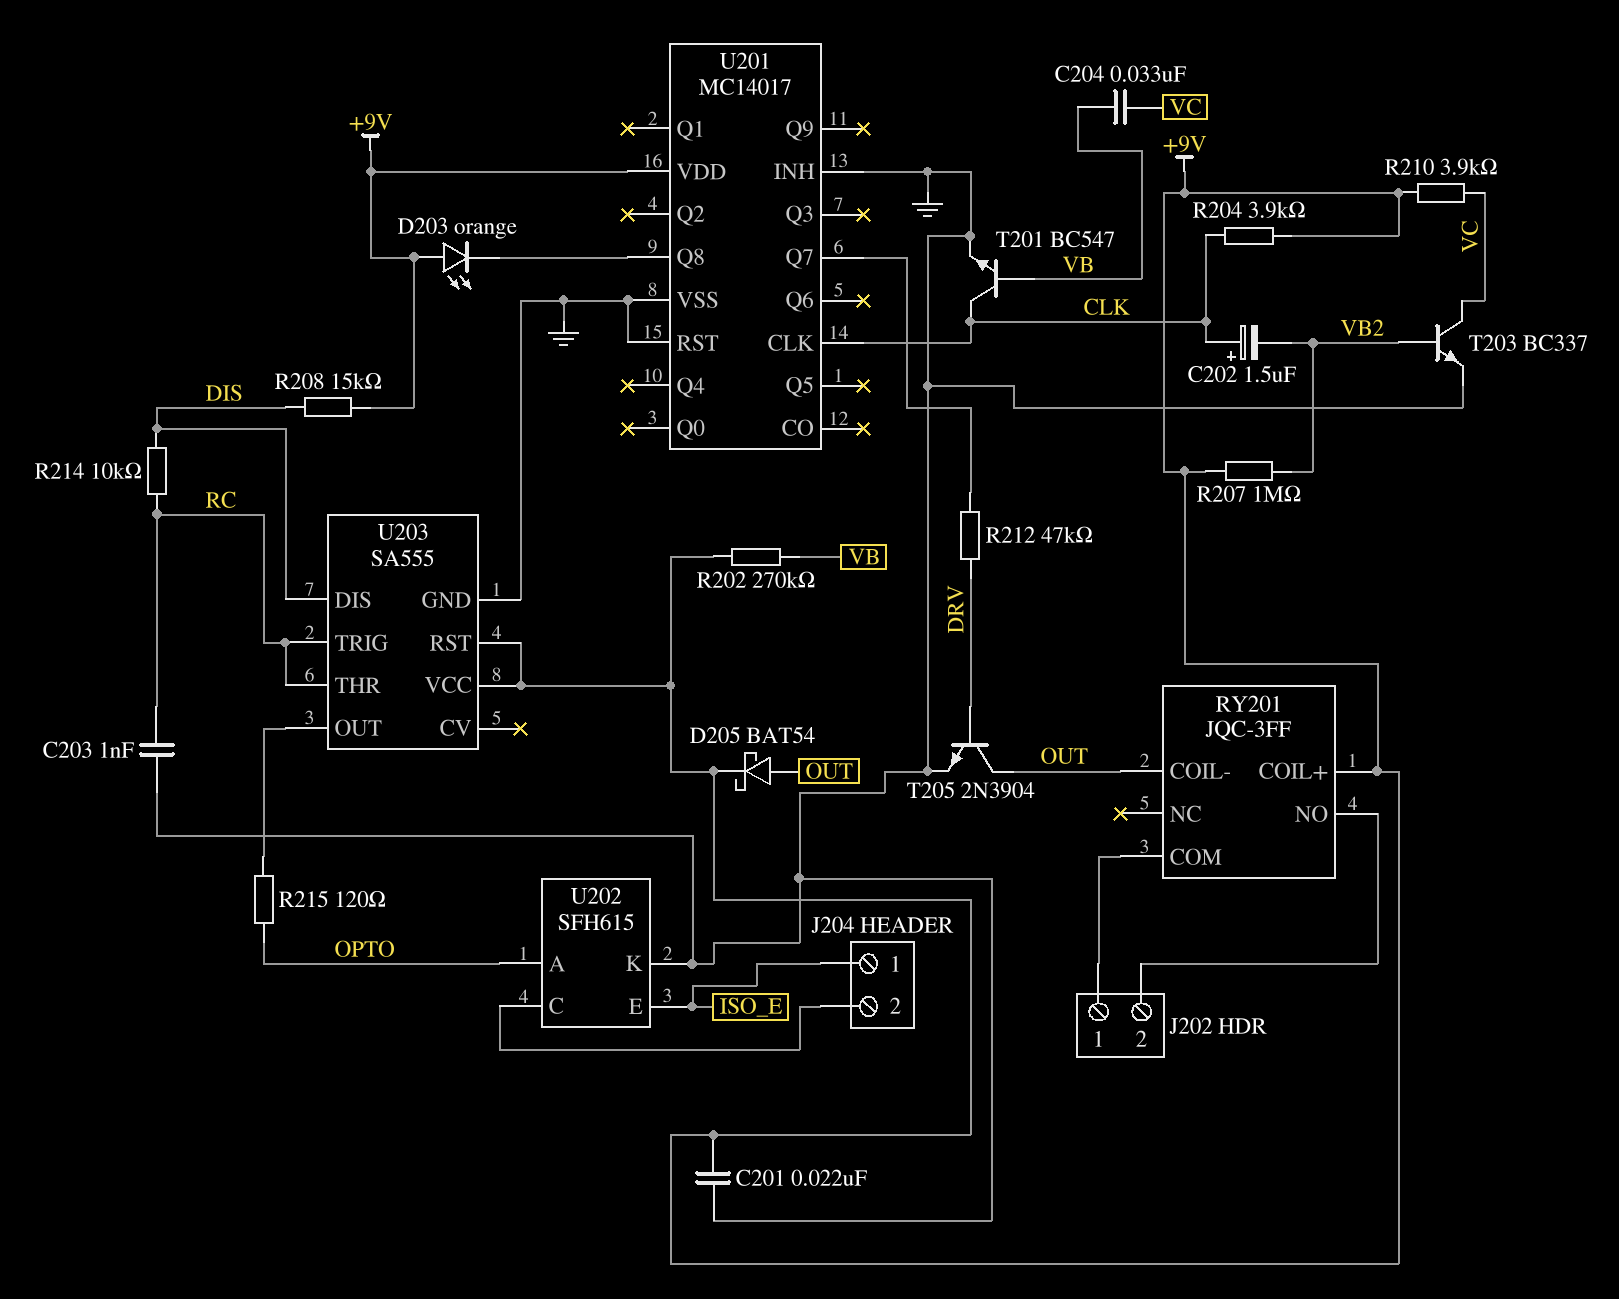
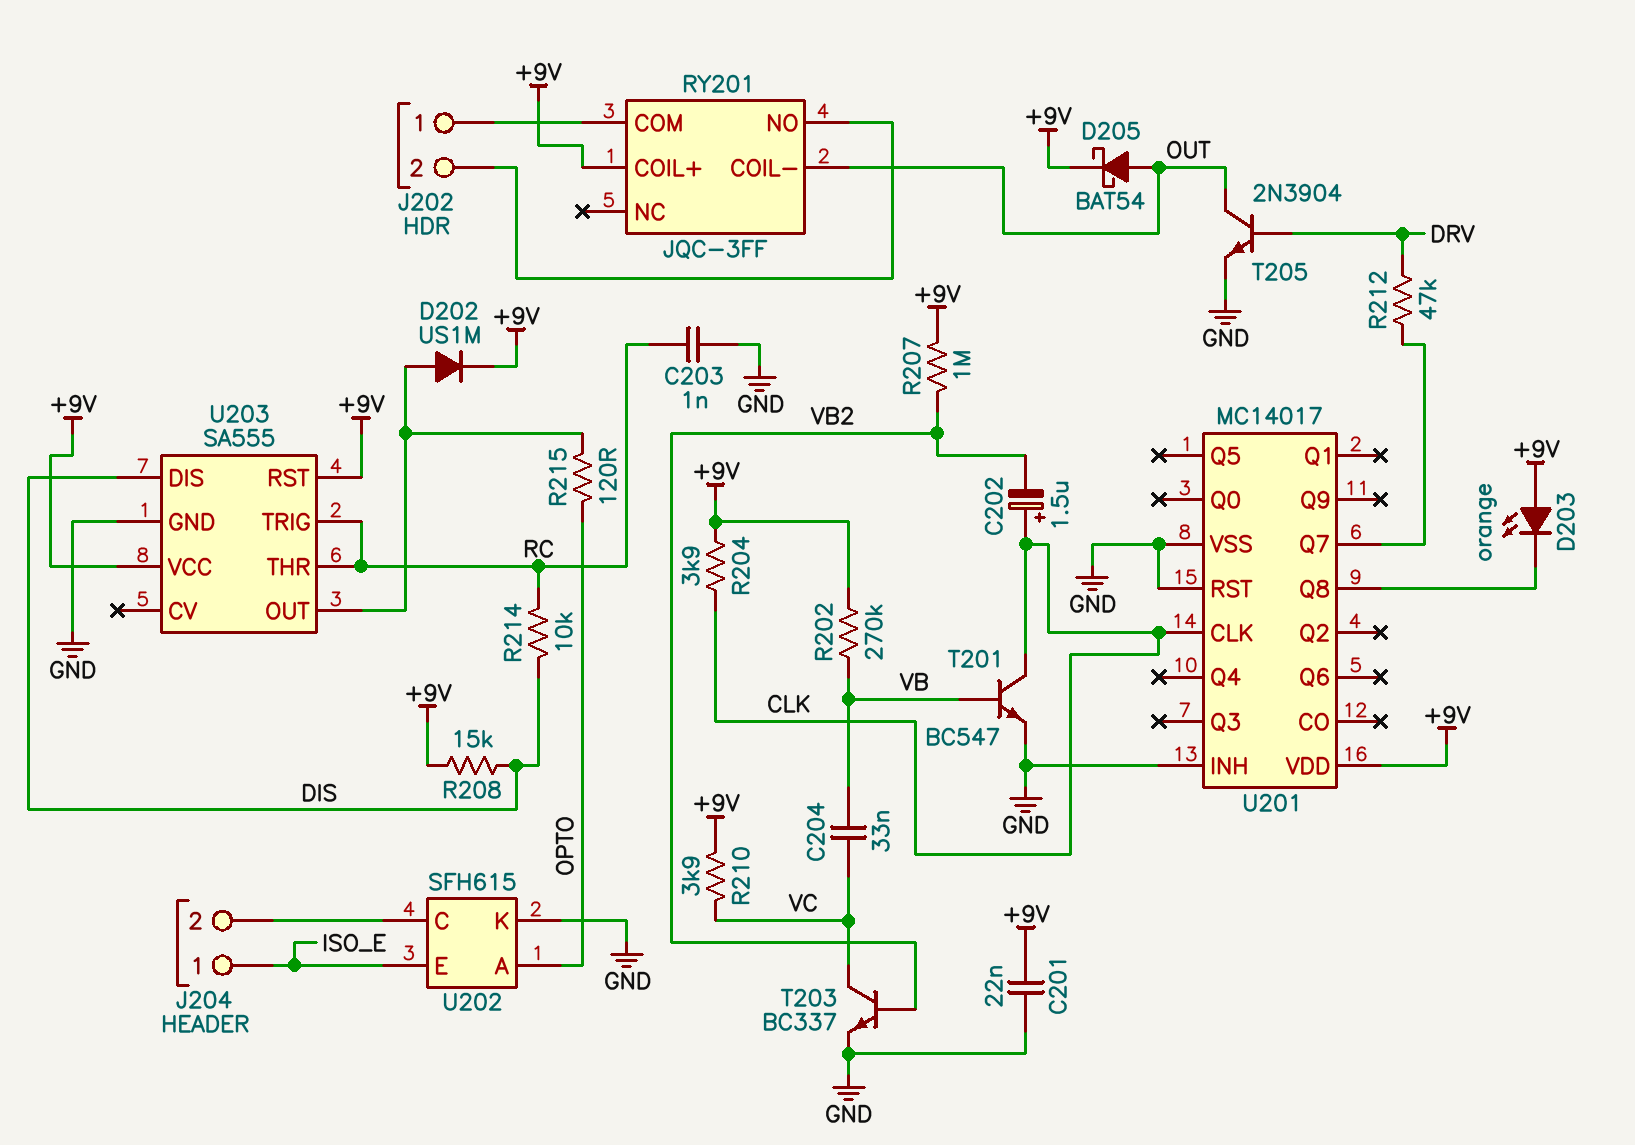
D202: none -> diode US1M (A U203/OUT, K +9V)

